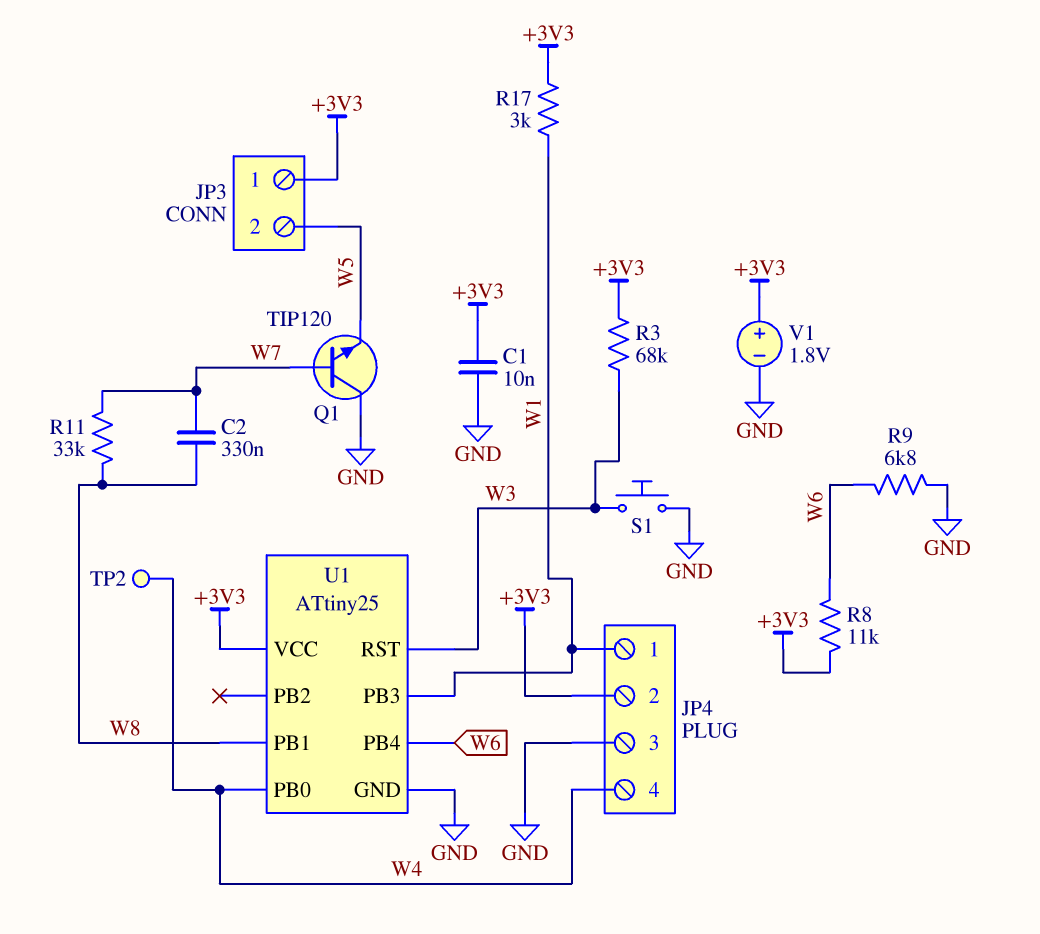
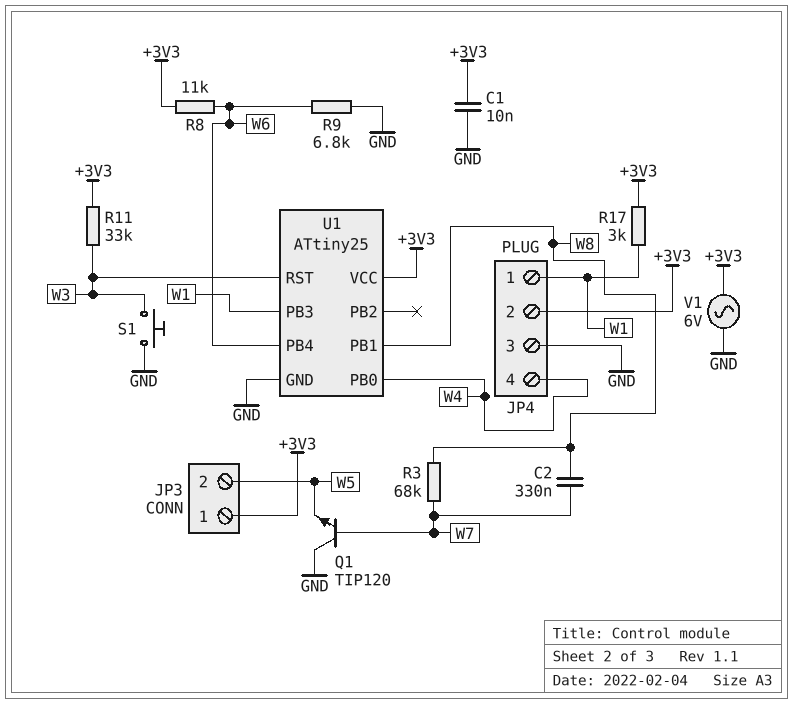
R3: 68k (+3V3, W3) -> 68k (W7, W8)
R11: 33k (W7, W8) -> 33k (+3V3, W3)
TP2: test point (W4) -> none
V1: 1.8V (plus +3V3, minus GND) -> AC 6V (+3V3, GND)

